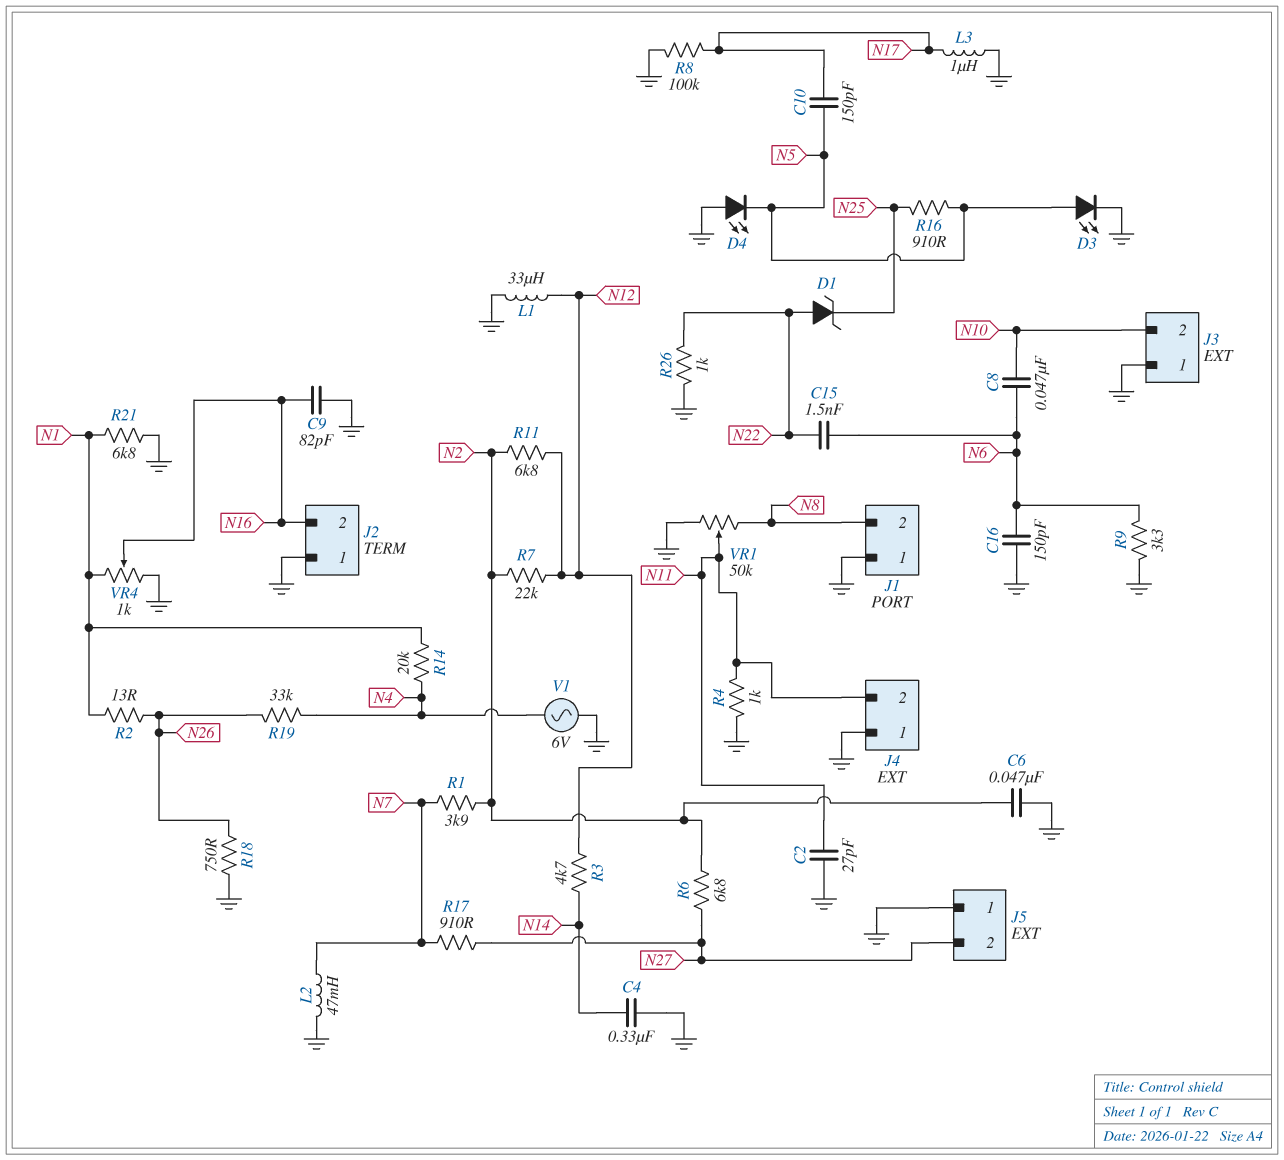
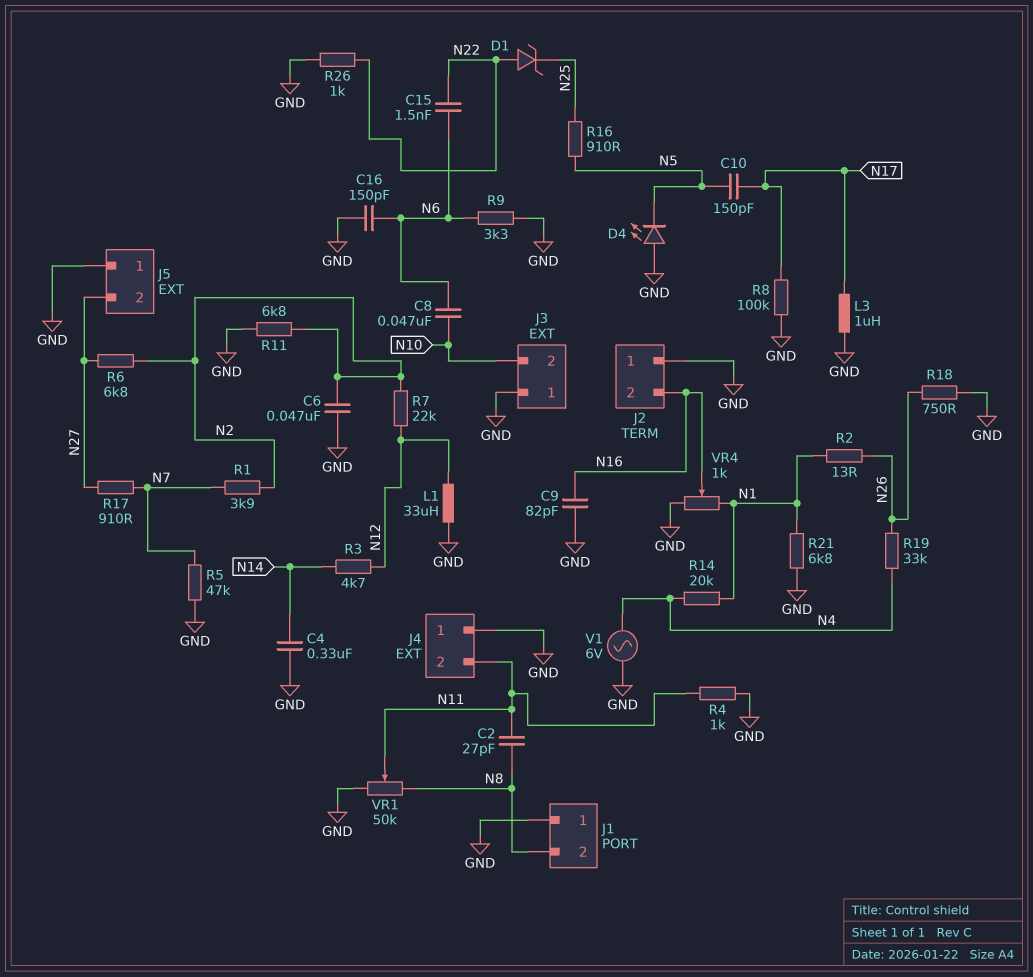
C2: 27pF (GND, N11) -> 27pF (N8, N11)
D3: LED (A N5, K GND) -> none
L2: 47mH (GND, N7) -> none
R5: none -> 47k (GND, N7)
R11: 6.8k (N2, N12) -> 6.8k (GND, N2)

